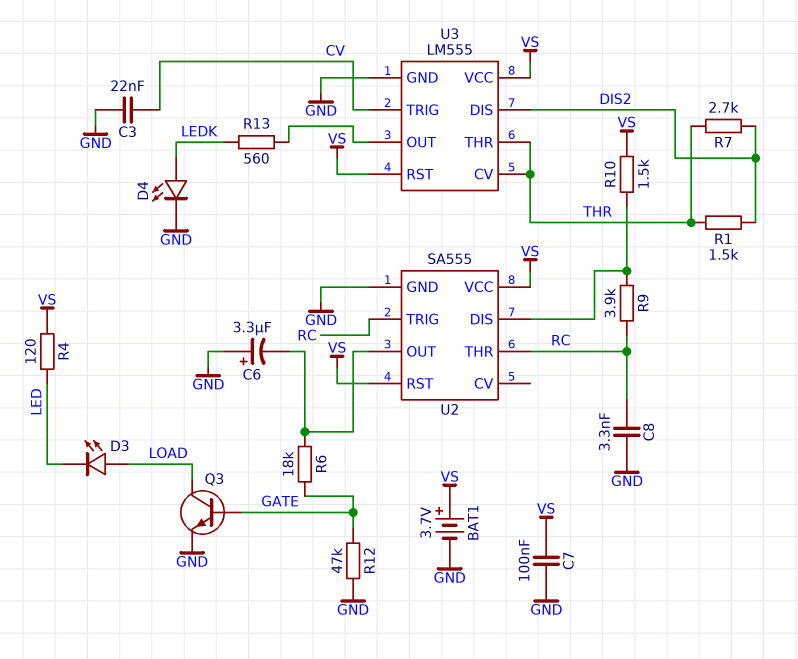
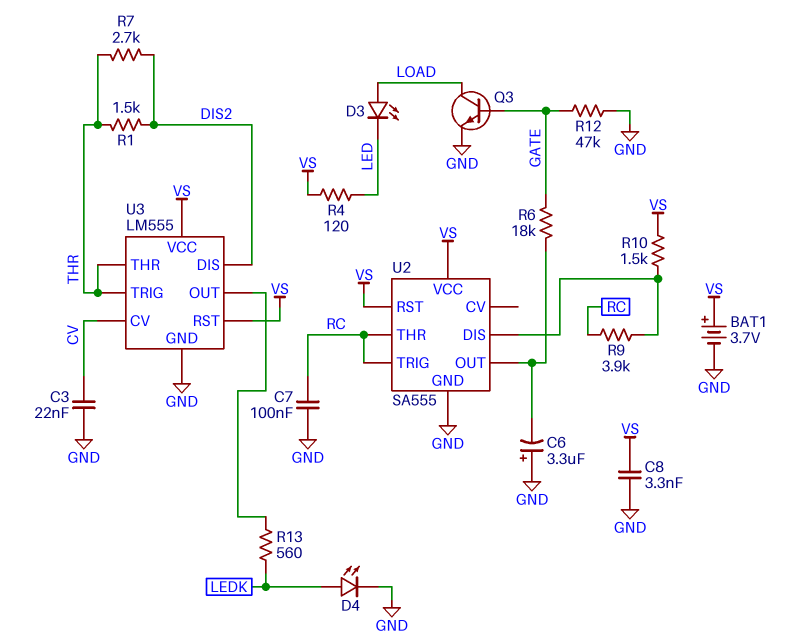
C7: 100nF (GND, VS) -> 100nF (GND, RC)
C8: 3.3nF (GND, RC) -> 3.3nF (GND, VS)
U3 pin CV: THR -> CV
U3 pin TRIG: CV -> THR

